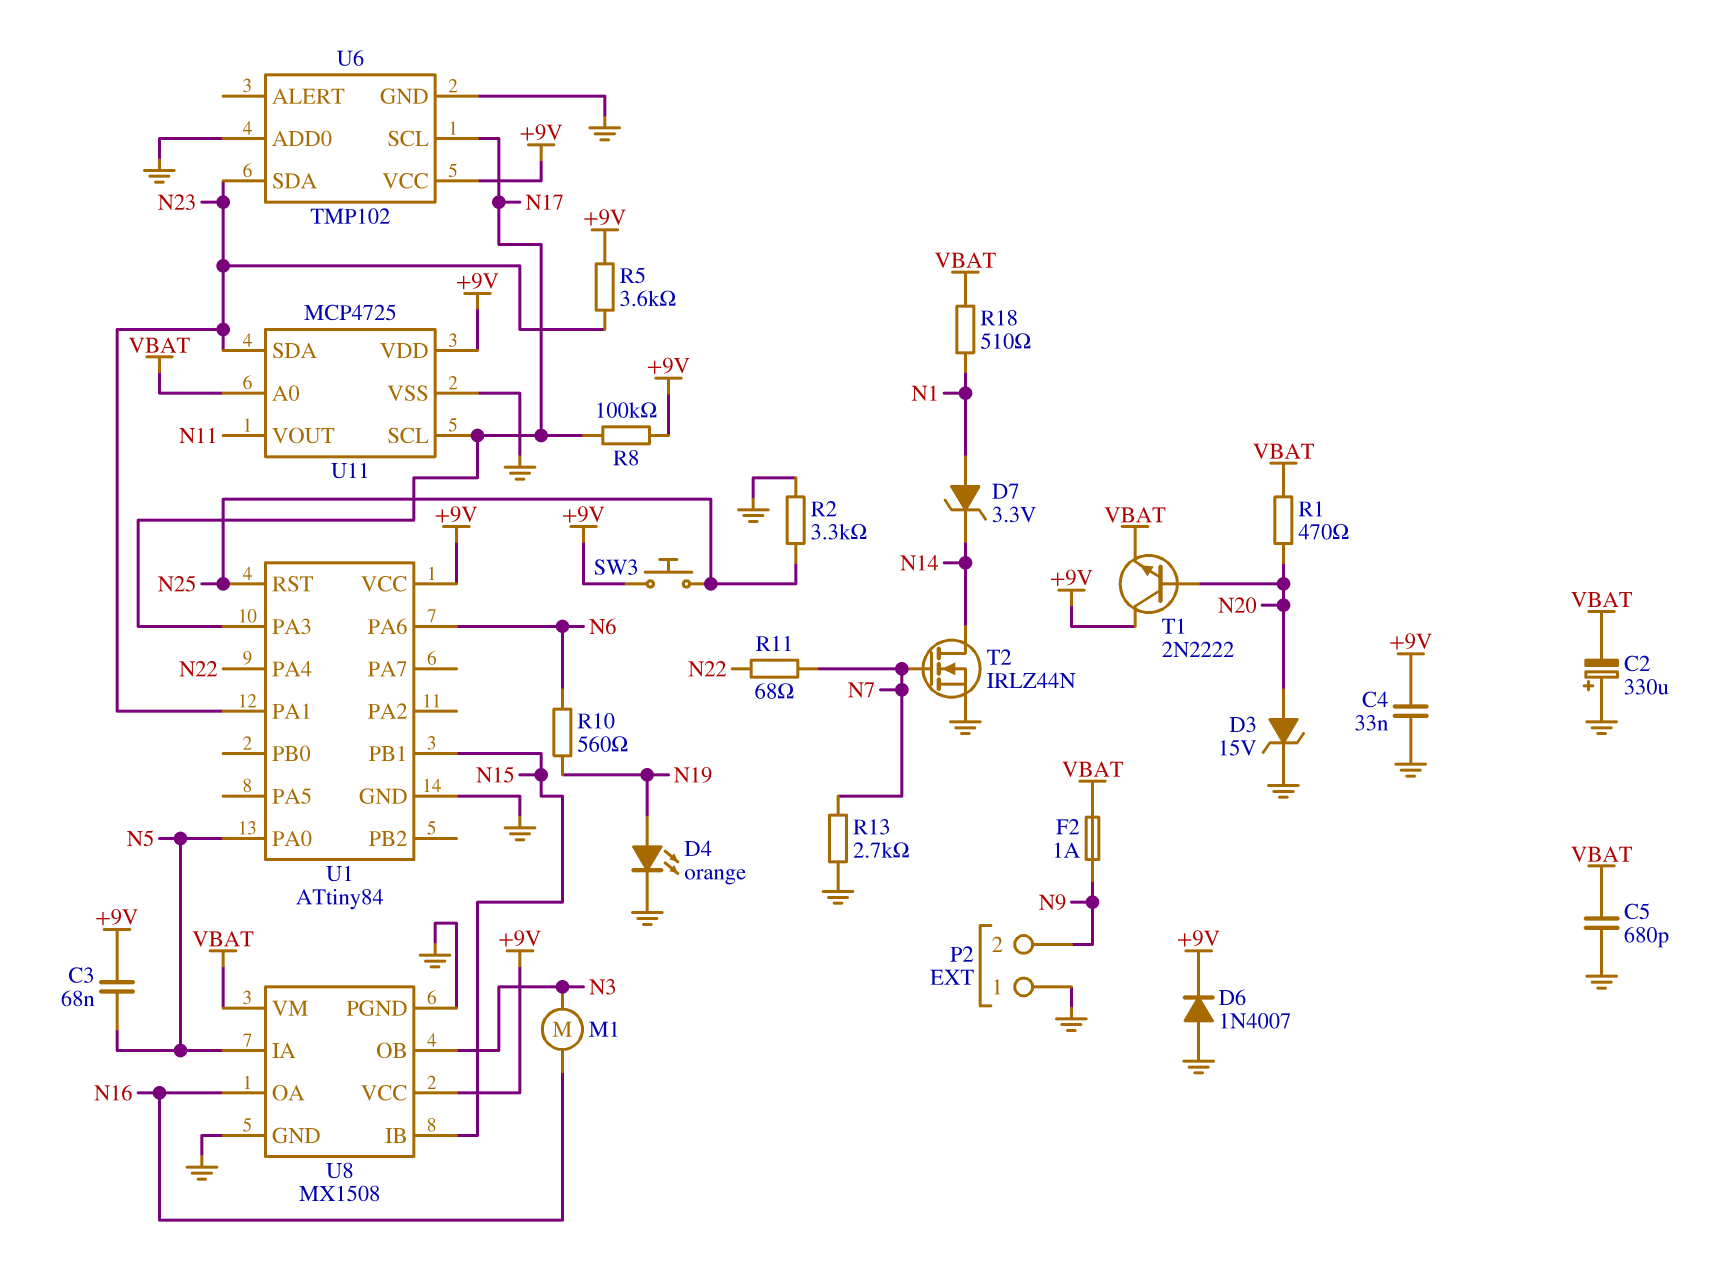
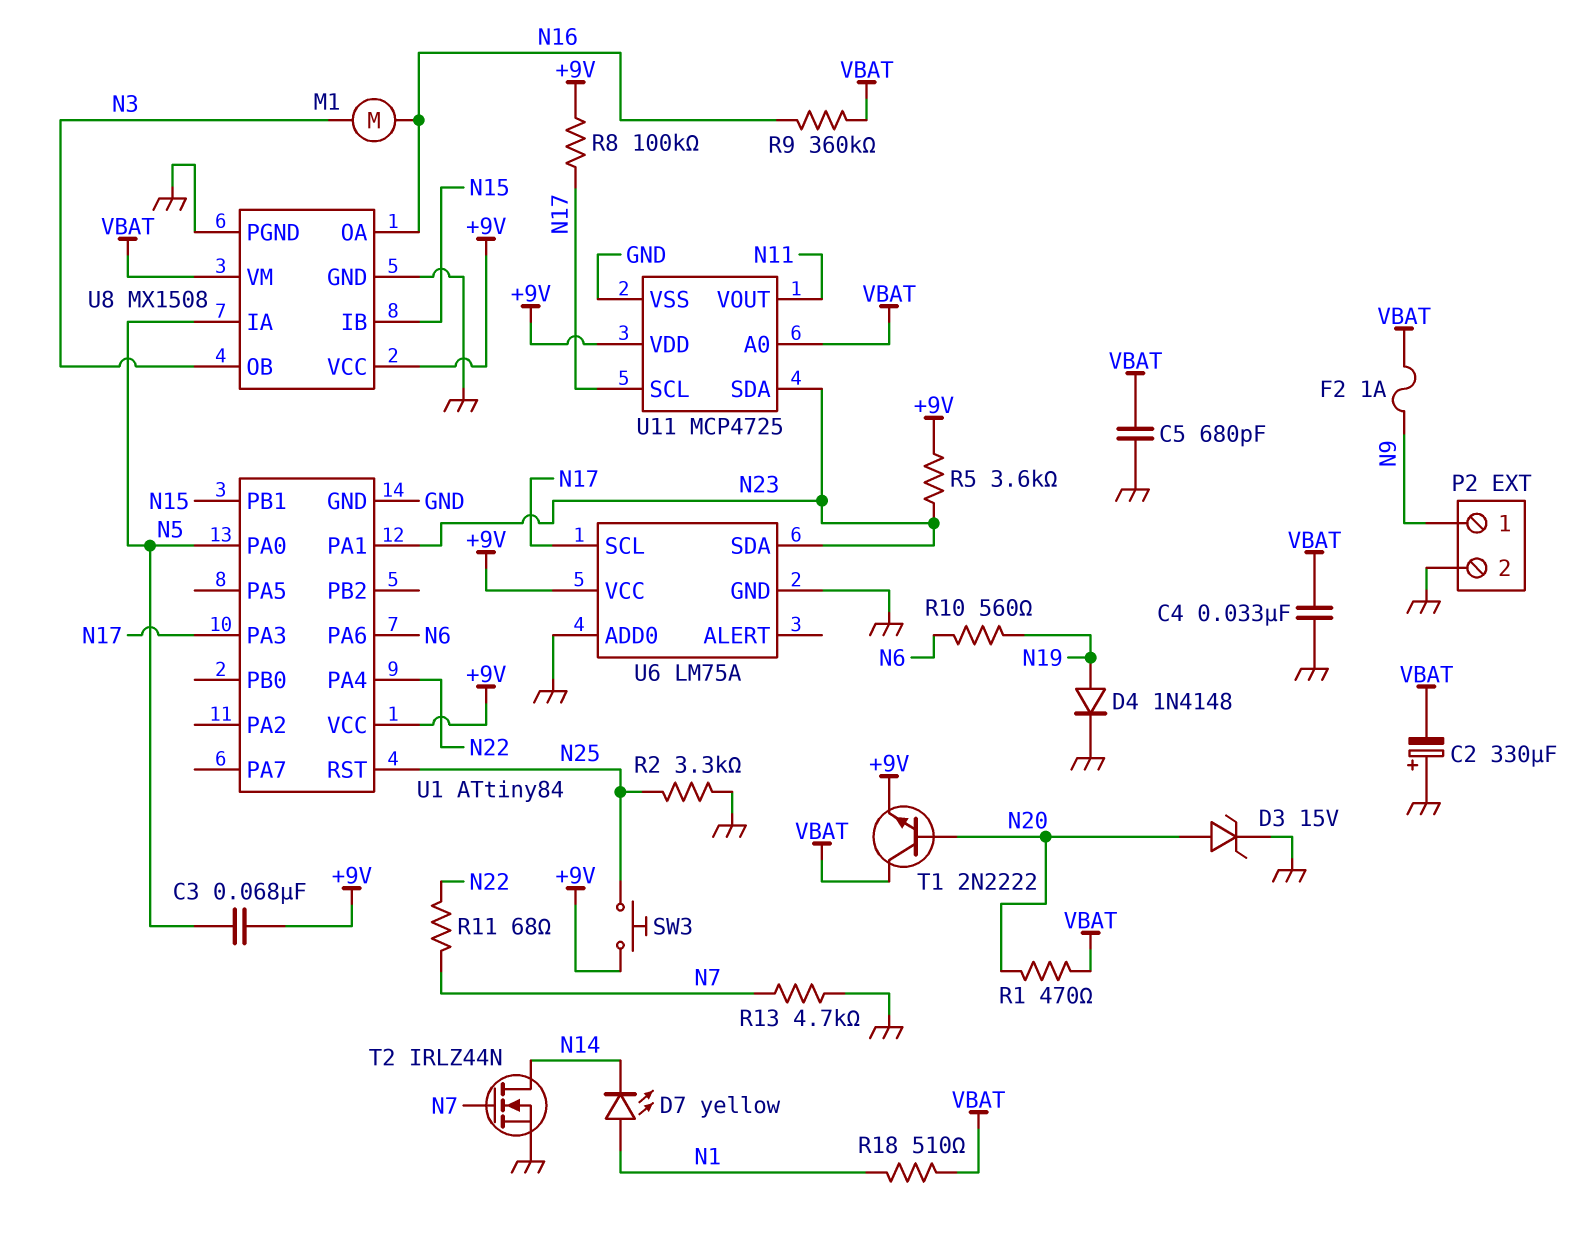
C4: 33nF (+9V, GND) -> 33nF (GND, VBAT)
D4: LED orange (A N19, K GND) -> diode 1N4148 (A N19, K GND)
D6: diode 1N4007 (A GND, K +9V) -> none
D7: zener 3.3V (A N1, K N14) -> LED yellow (A N1, K N14)
P2 pin 1: GND -> N9
P2 pin 2: N9 -> GND
R9: none -> 360k (N16, VBAT)
R13: 2.7k (GND, N7) -> 4.7k (GND, N7)
T1: NPN 2N2222 (B N20, C +9V, E VBAT) -> NPN 2N2222 (B N20, C VBAT, E +9V)
U6: TMP102 -> LM75A

